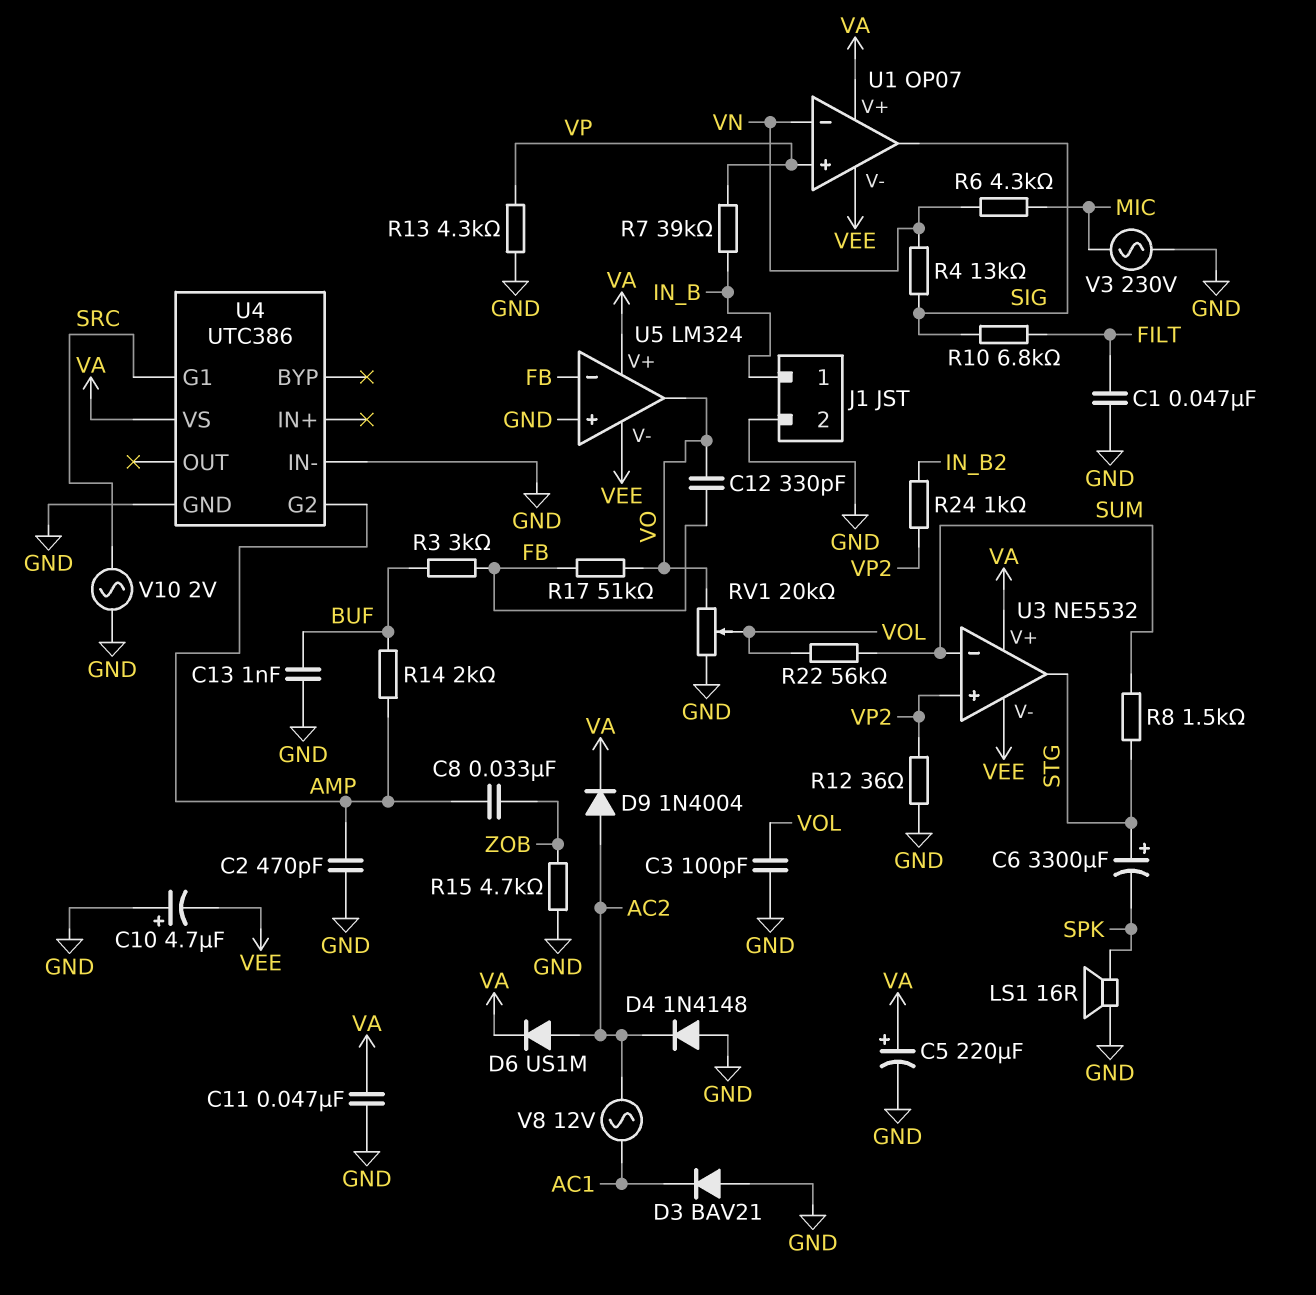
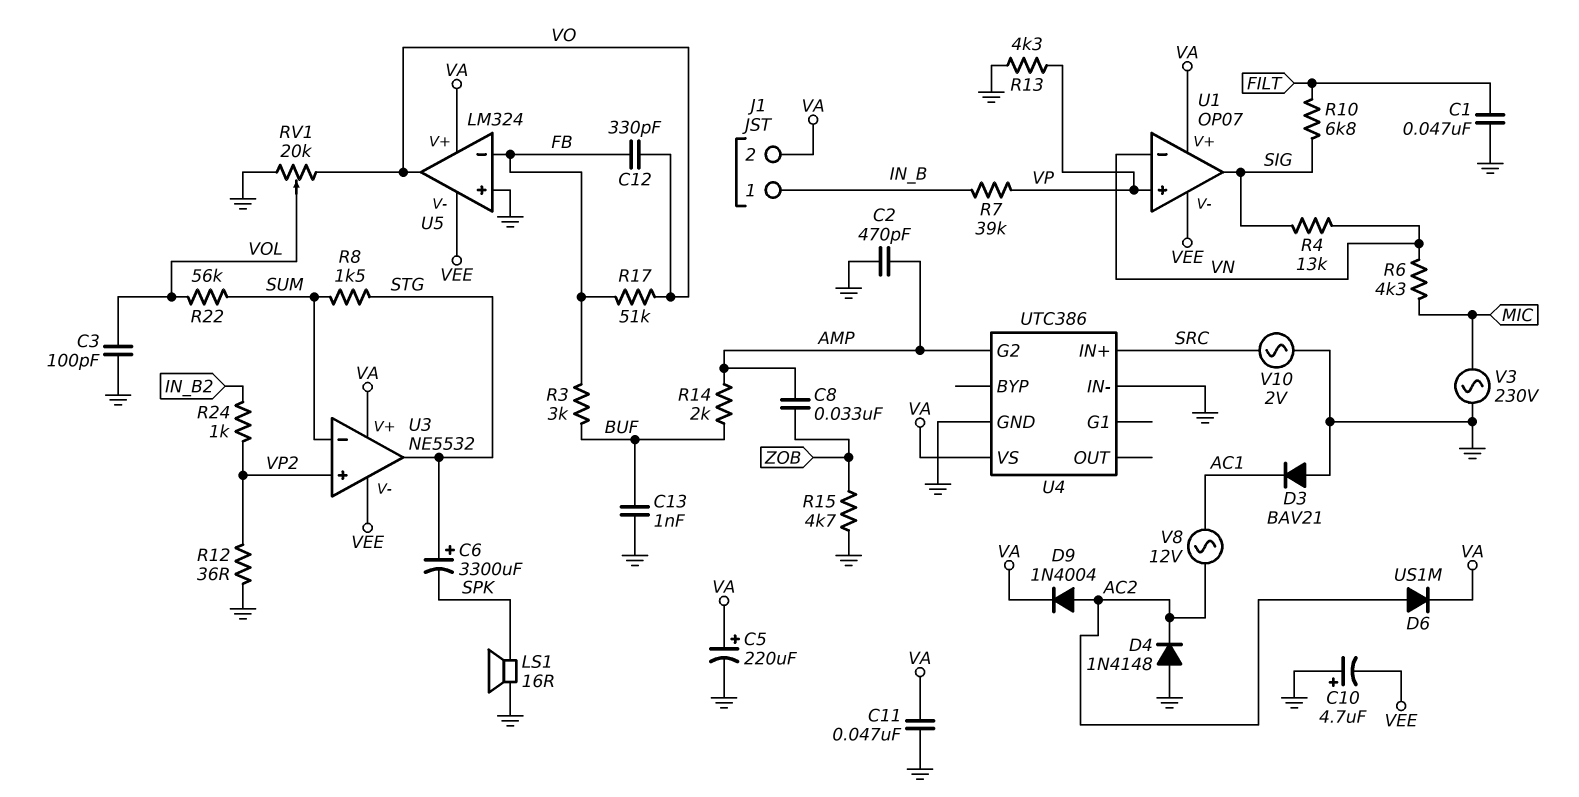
J1 pin 2: GND -> VA
U4 pin G1: SRC -> none
U4 pin IN+: none -> SRC

